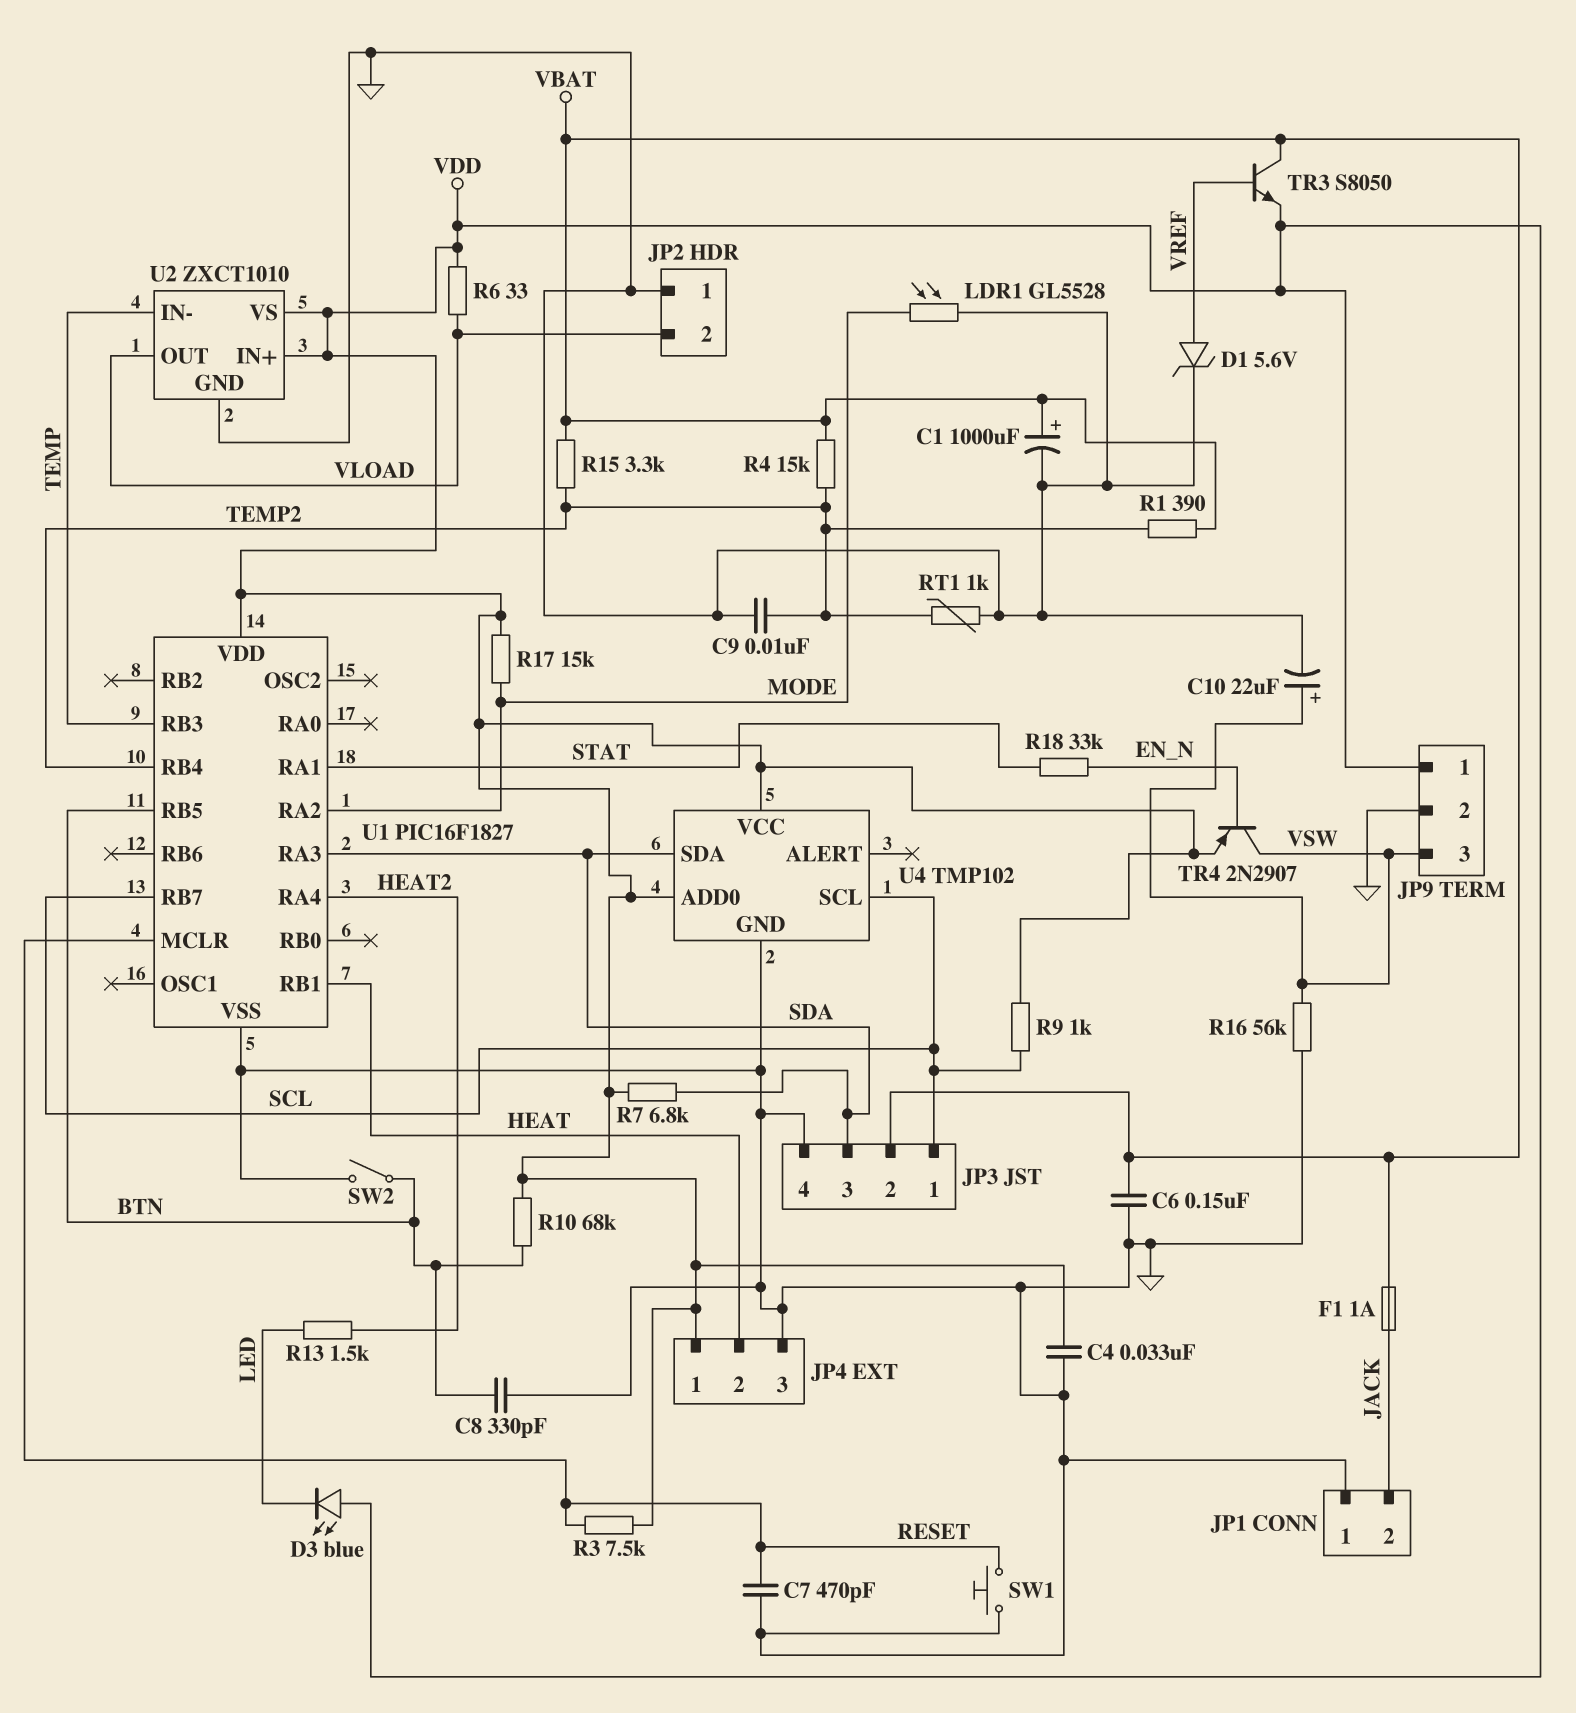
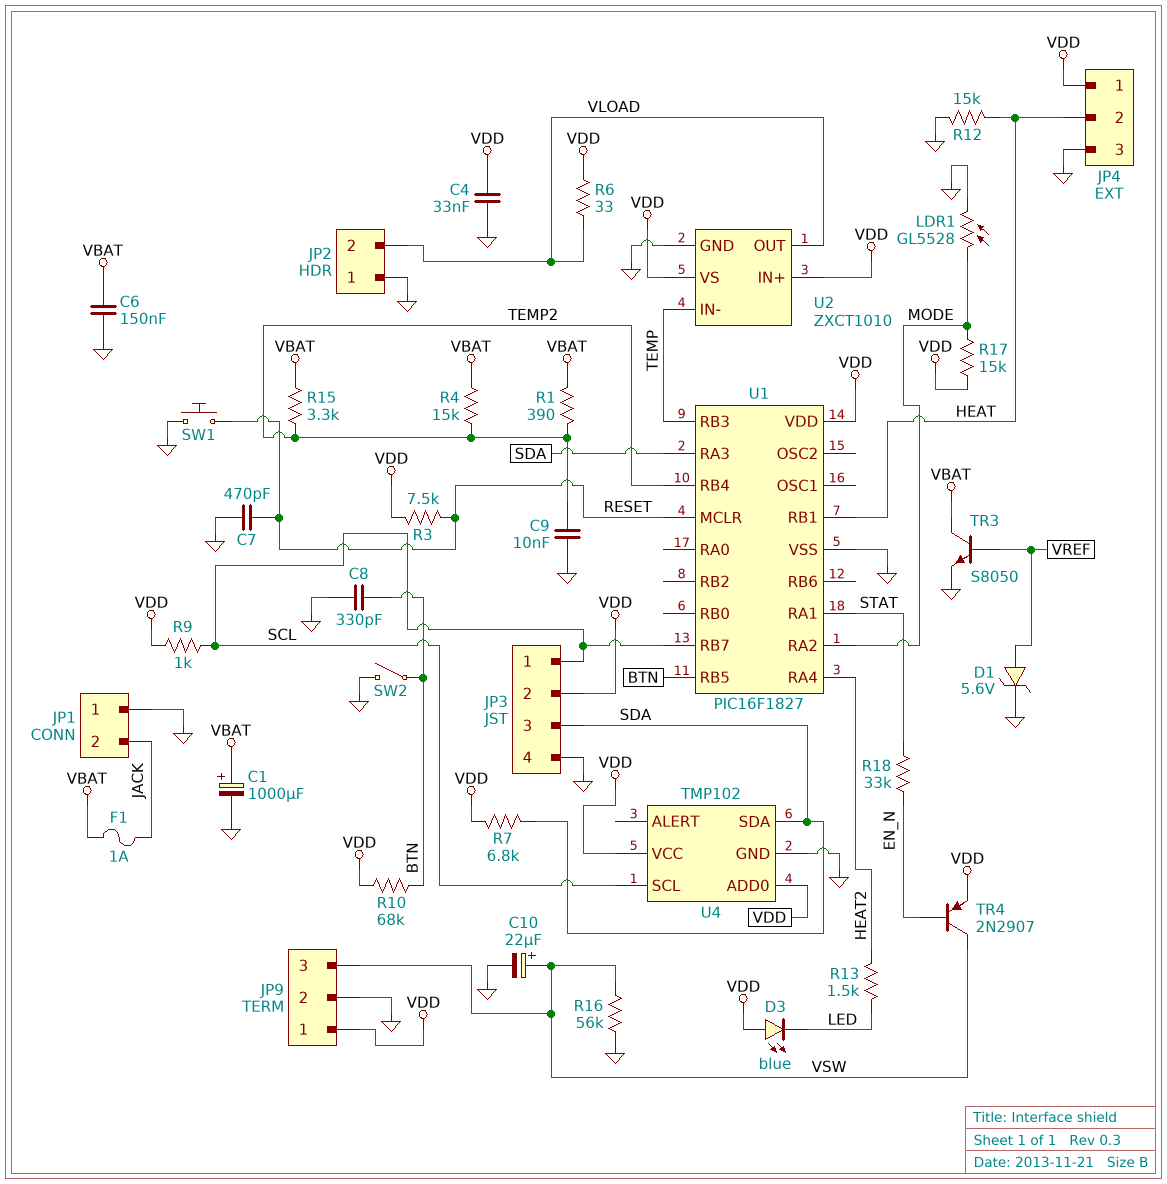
JP3 pin 2: VBAT -> VDD
R12: none -> 15k (GND, HEAT)
RT1: 1k (GND, TEMP2) -> none
TR3: NPN S8050 (B VREF, C VBAT, E VDD) -> NPN S8050 (B VREF, C VBAT, E GND)

